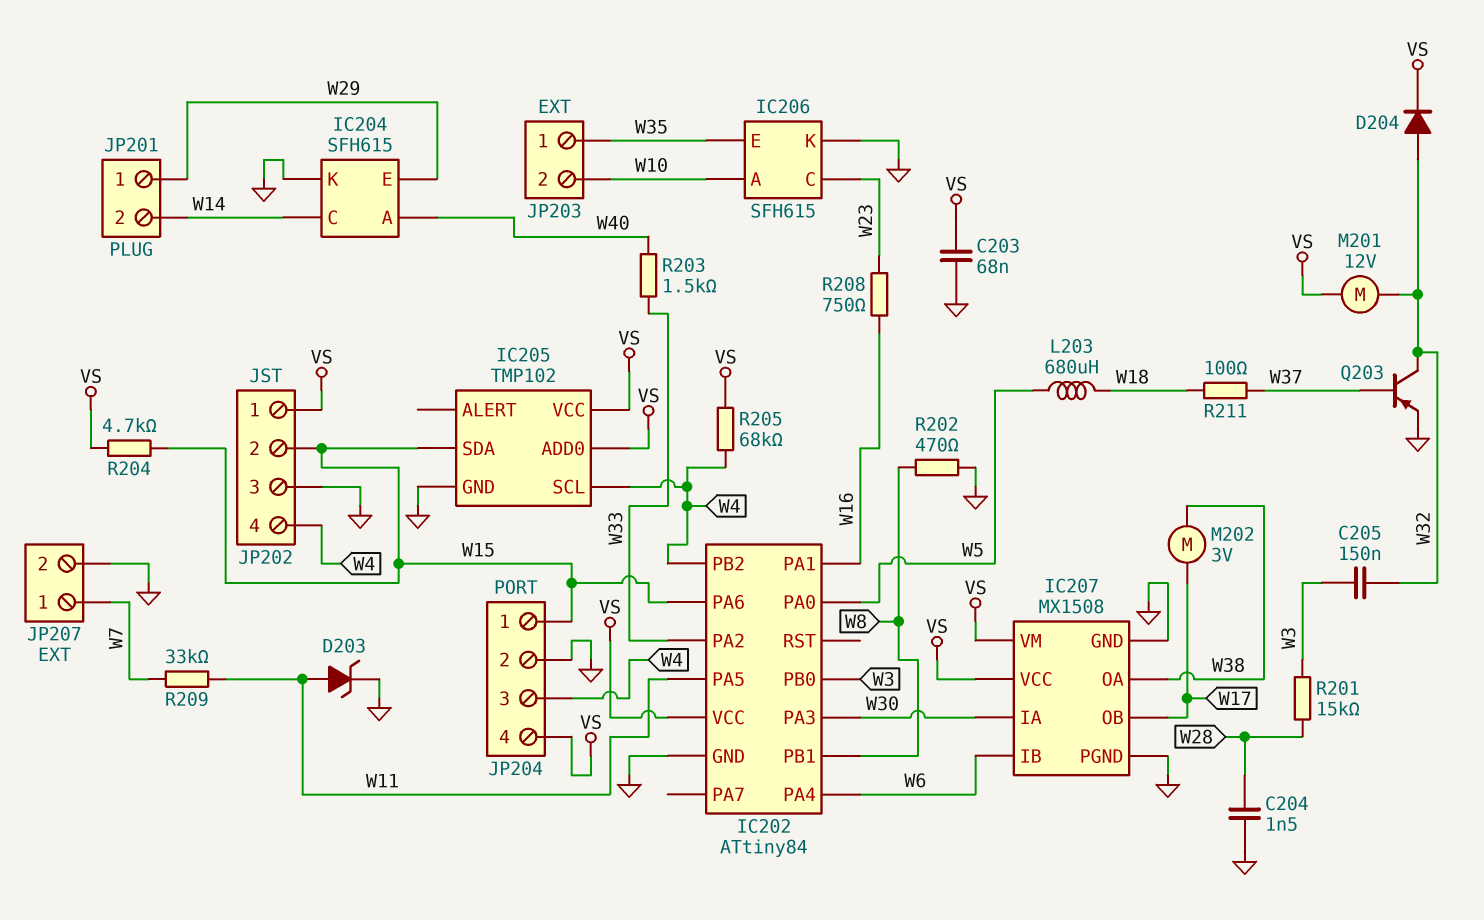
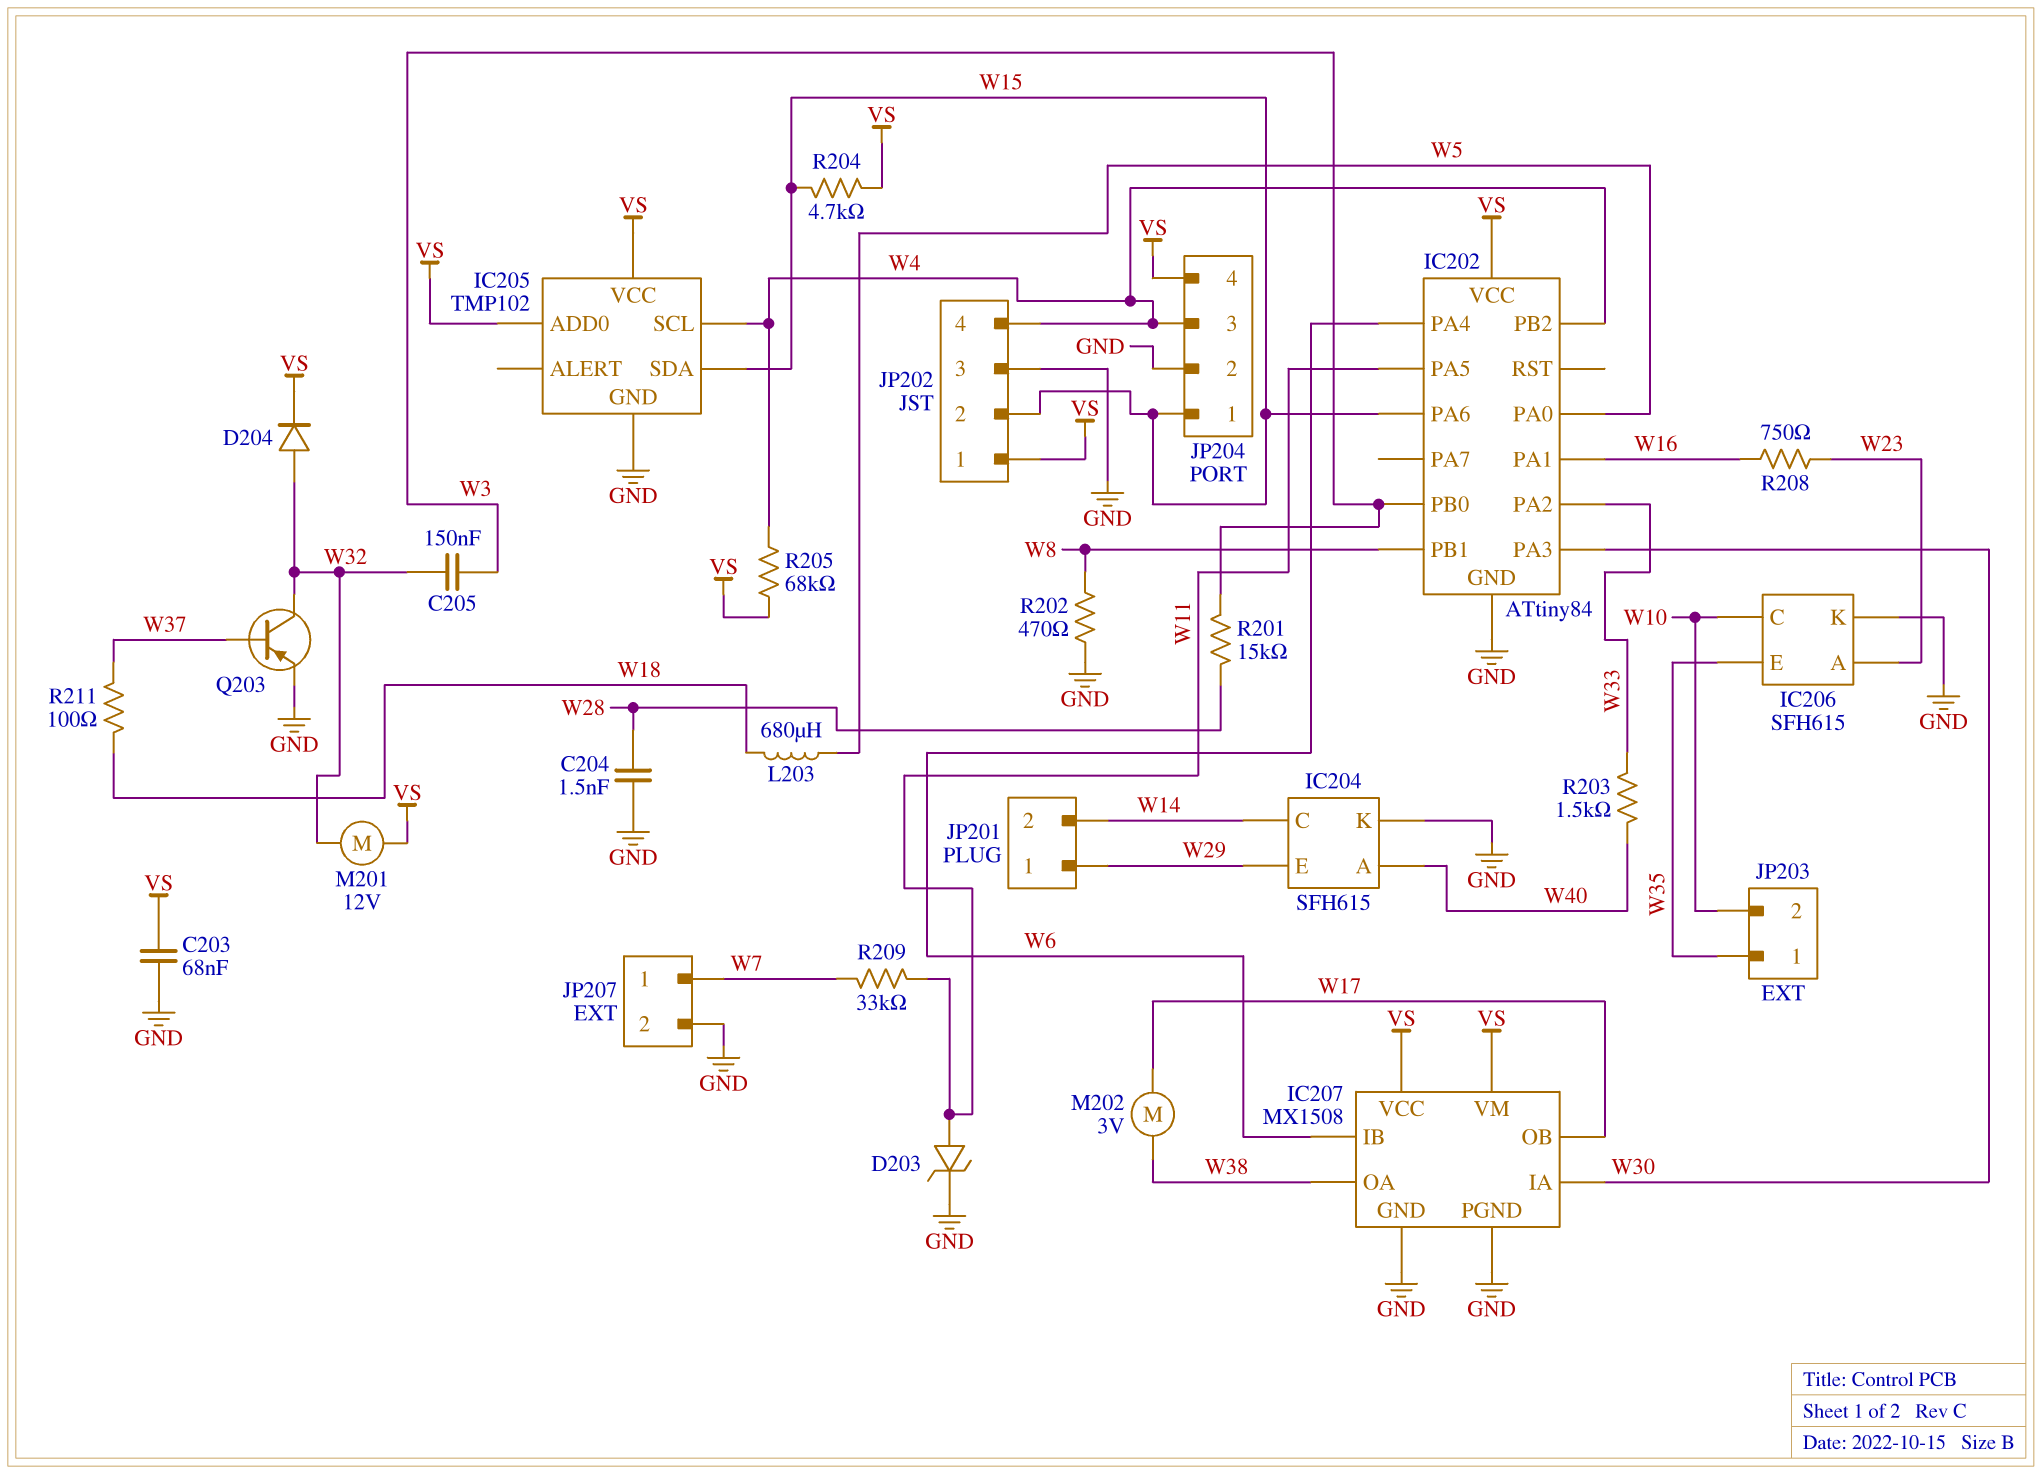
IC206 pin A: W10 -> W23
IC206 pin C: W23 -> W10

